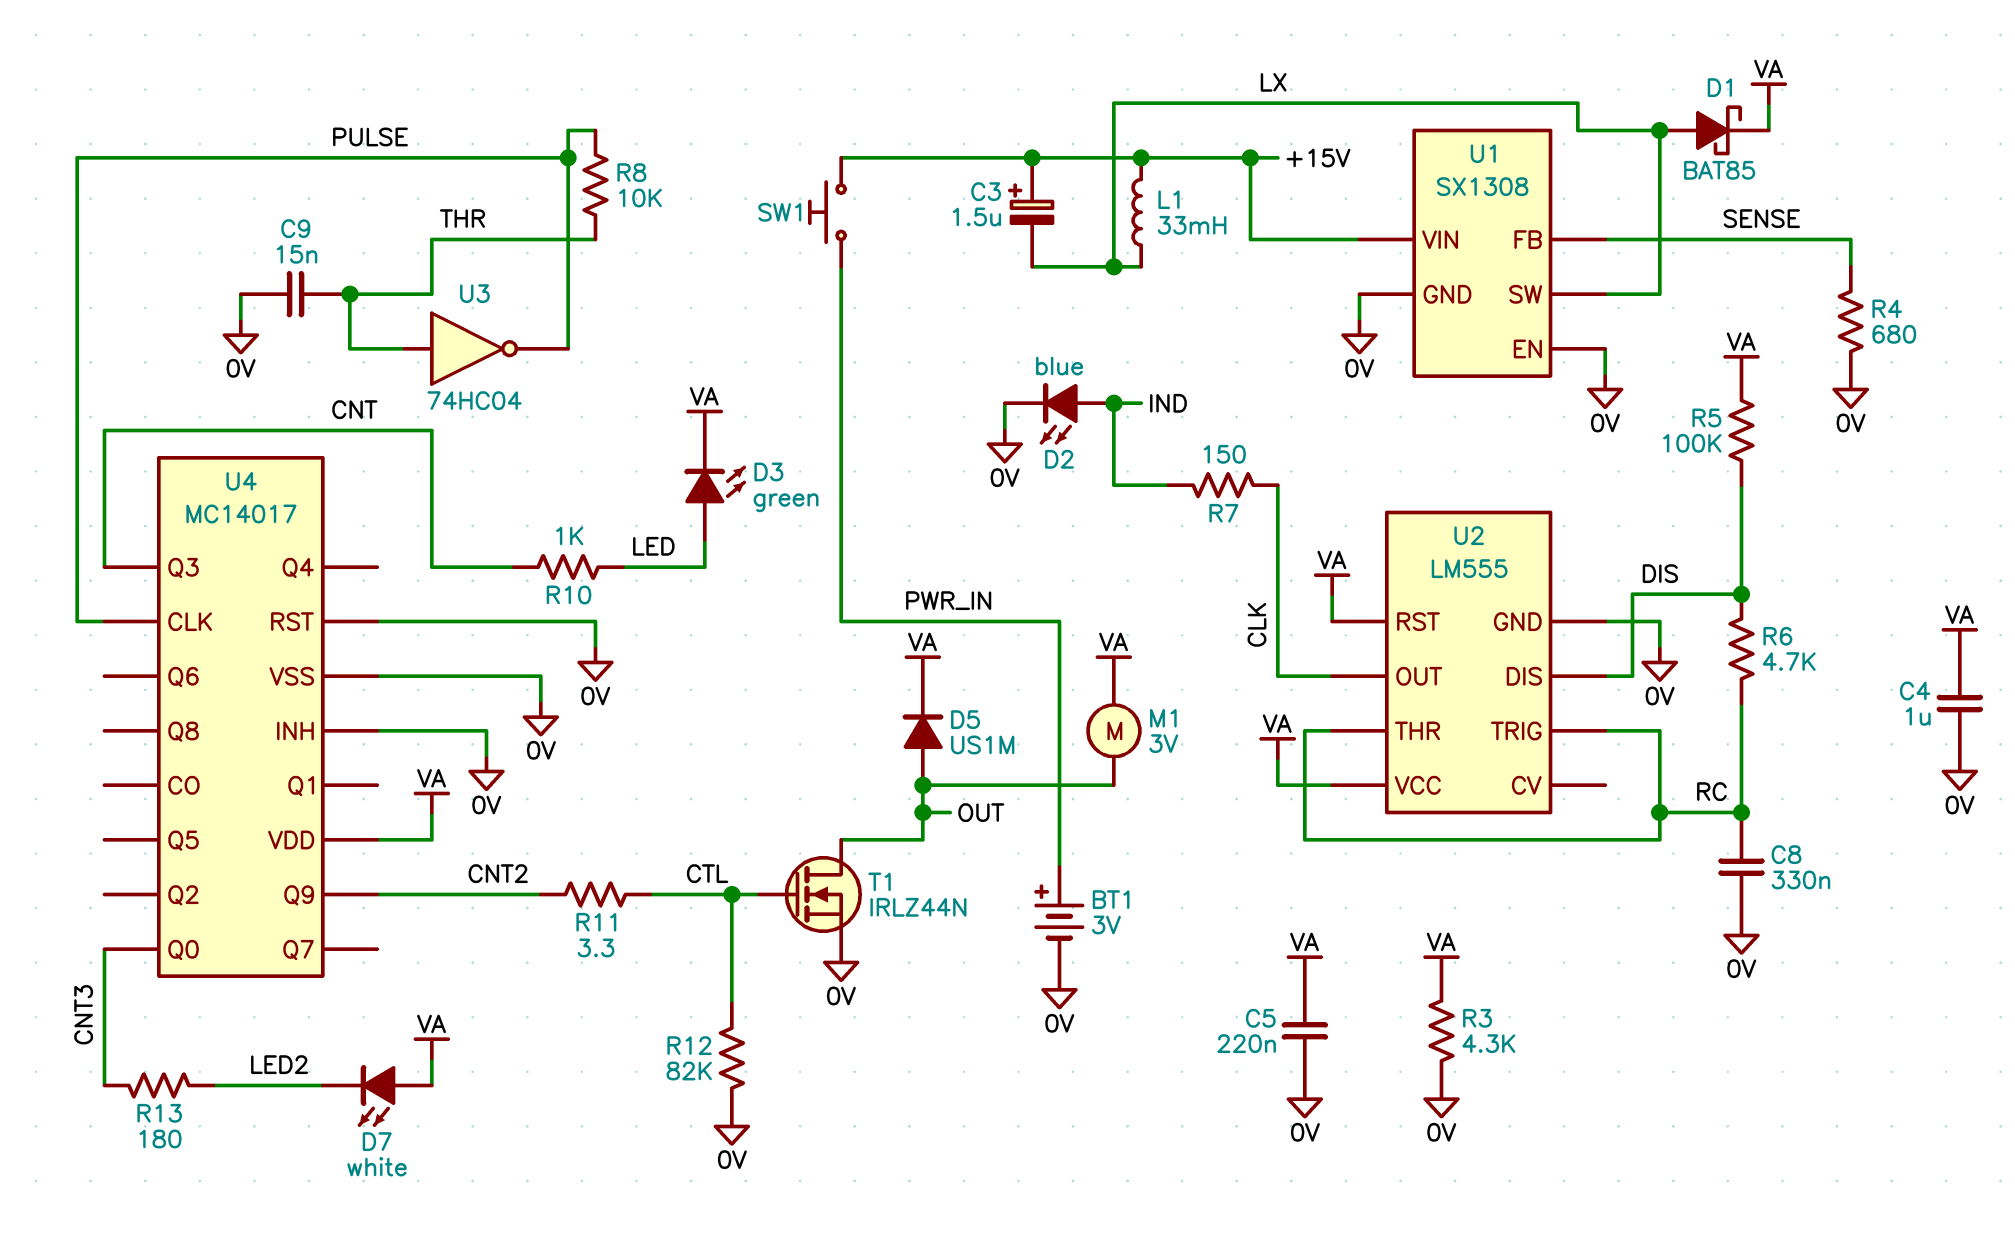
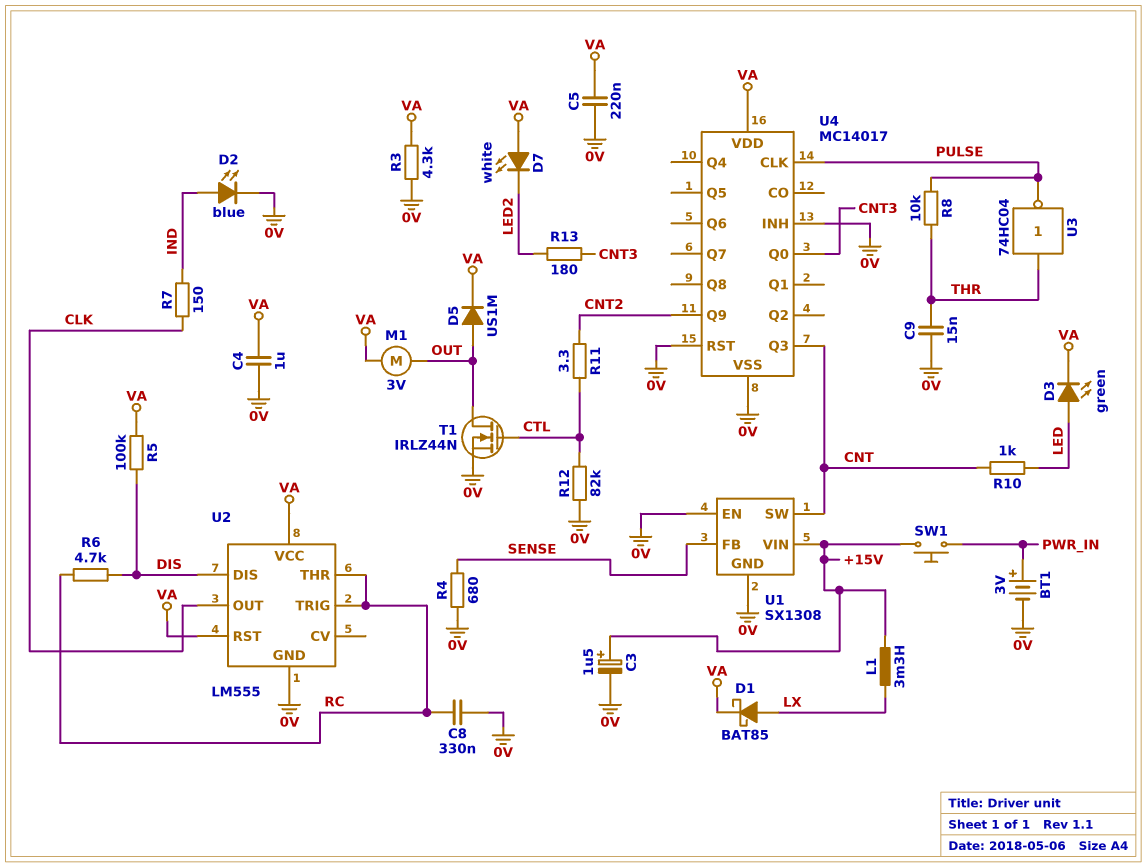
C3: 1.5uF (plus +15V, minus LX) -> 1.5uF (plus +15V, minus 0V)
L1: 33mH (+15V, LX) -> 3.3mH (+15V, LX)
U1 pin SW: LX -> CNT

